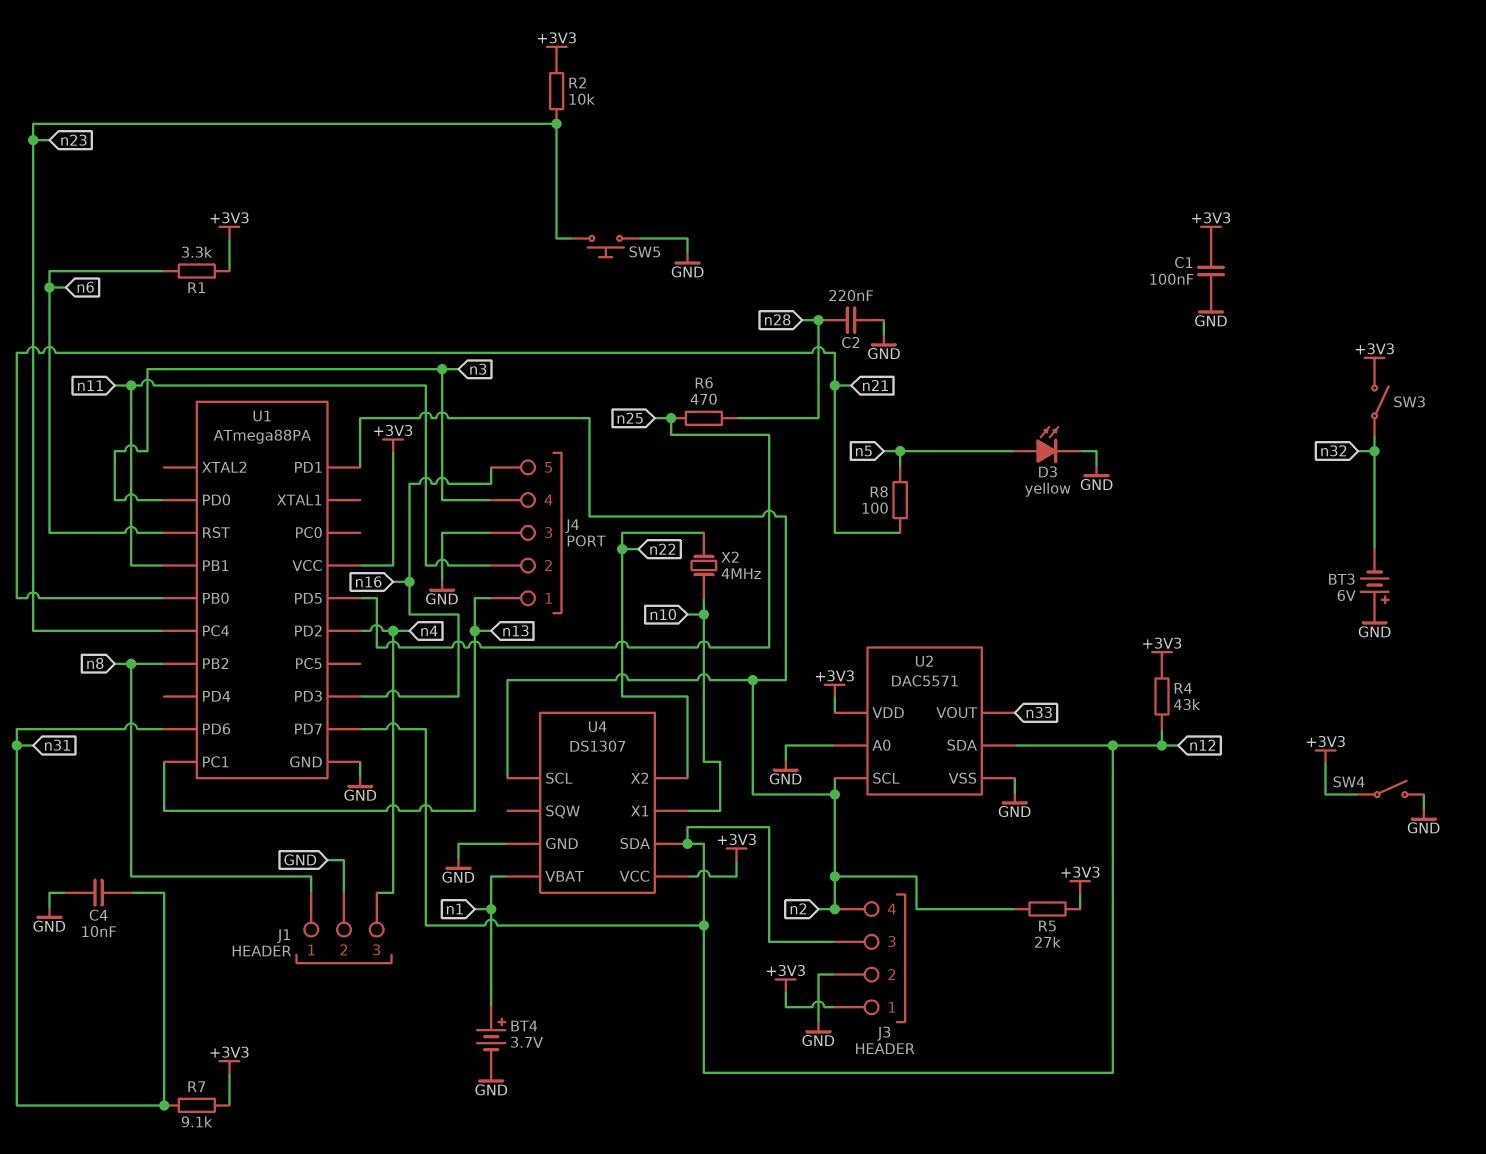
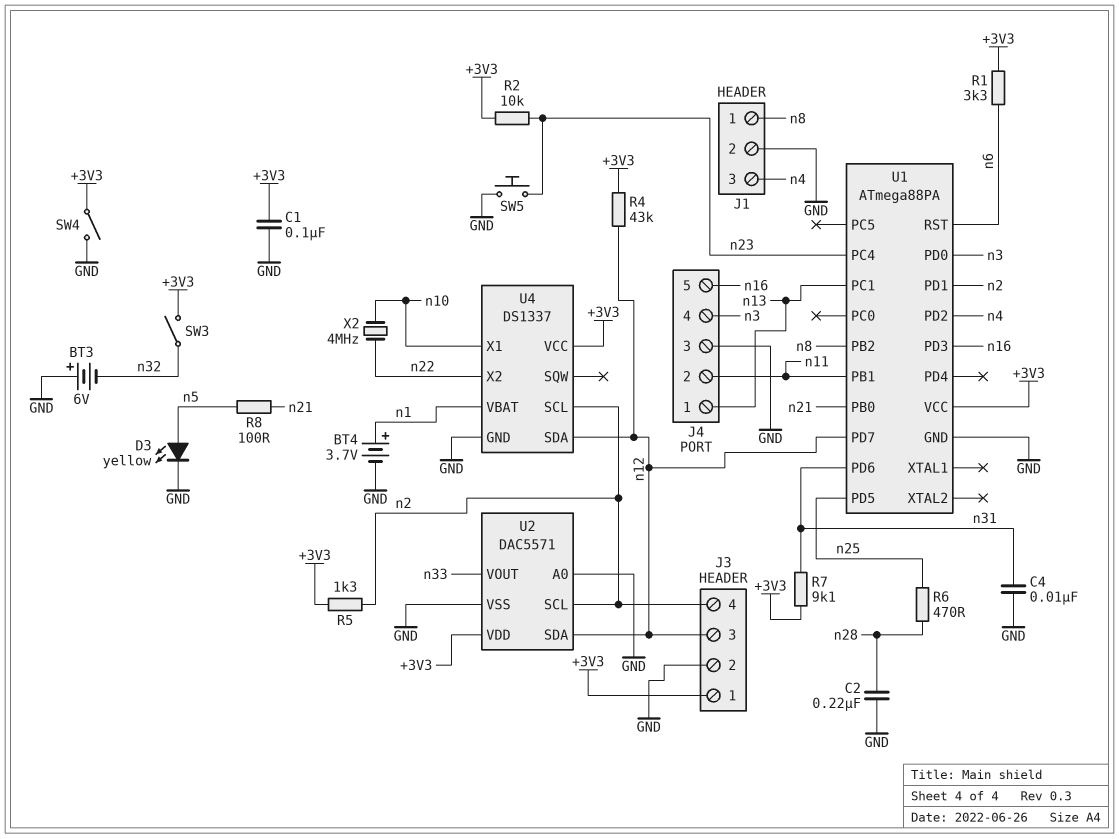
R5: 27k (+3V3, n2) -> 1.3k (+3V3, n2)
U4: DS1307 -> DS1337

